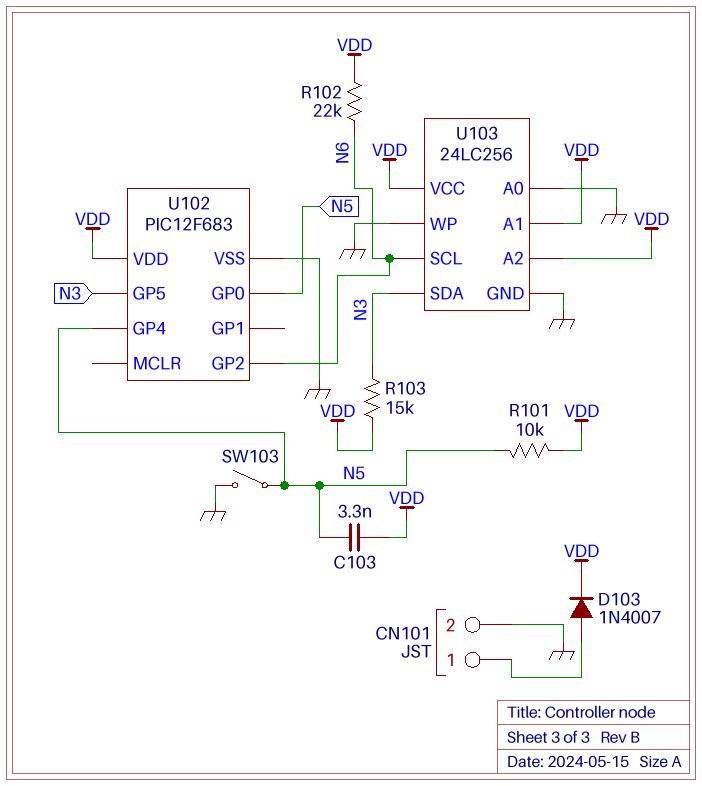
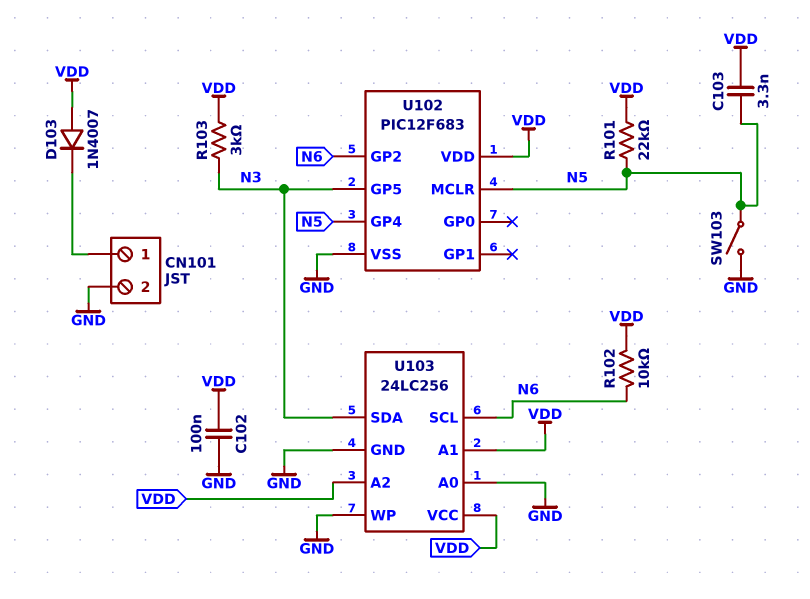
C102: none -> 100nF (GND, VDD)
D103: diode 1N4007 (A CN101/1, K VDD) -> diode 1N4007 (A VDD, K CN101/1)
R101: 10k (N5, VDD) -> 22k (N5, VDD)
R102: 22k (N6, VDD) -> 10k (N6, VDD)
R103: 15k (N3, VDD) -> 3k (N3, VDD)
U102 pin GP0: N5 -> none
U102 pin MCLR: none -> N5

